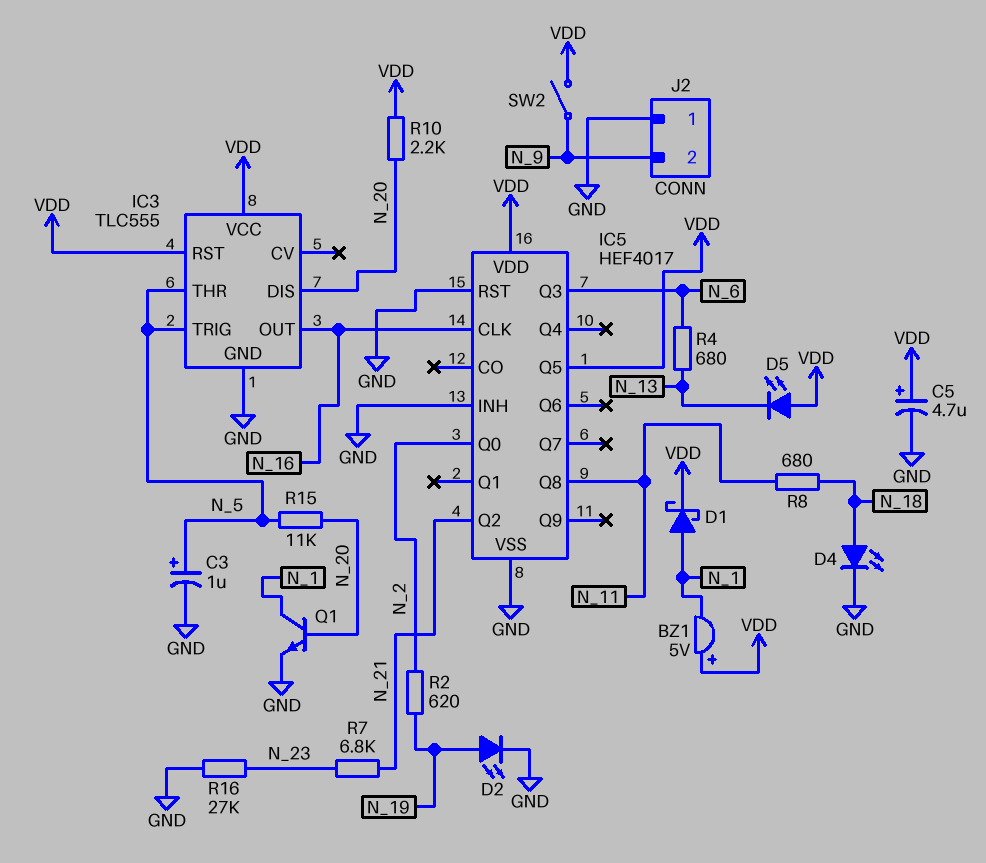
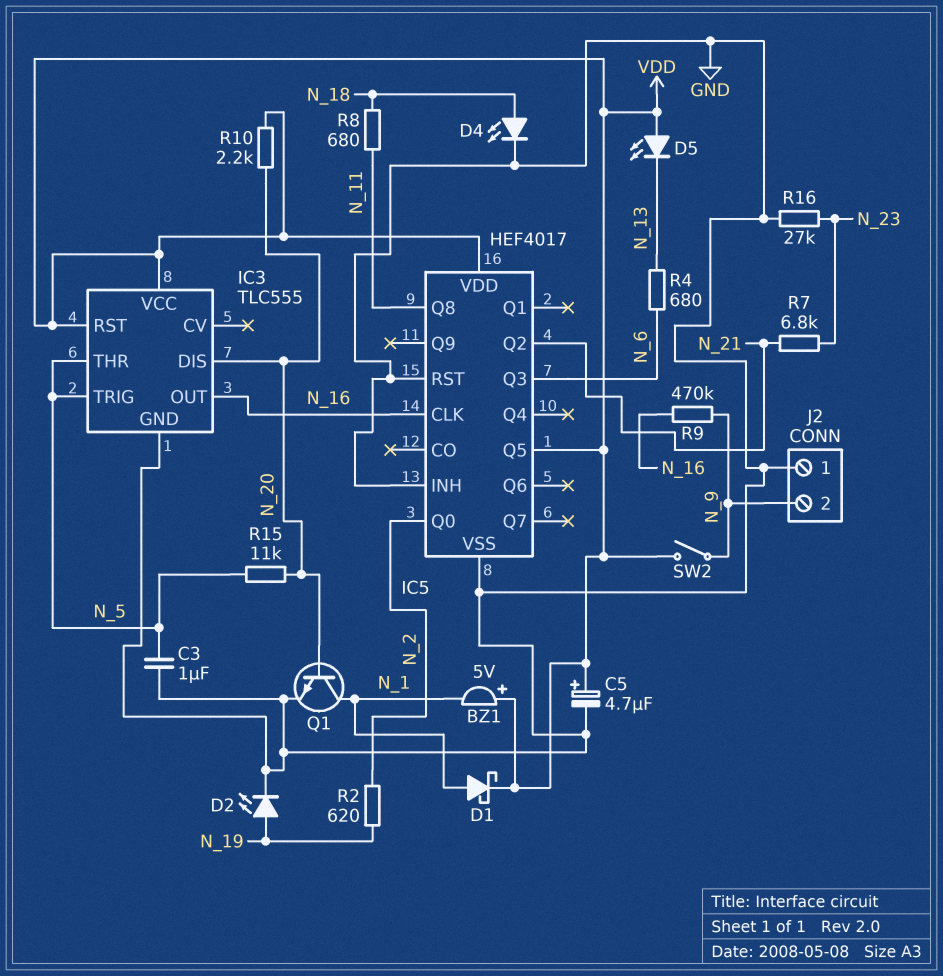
C3: 1uF (plus N_5, minus GND) -> 1uF (GND, N_5)
R9: none -> 470k (N_9, N_16)

